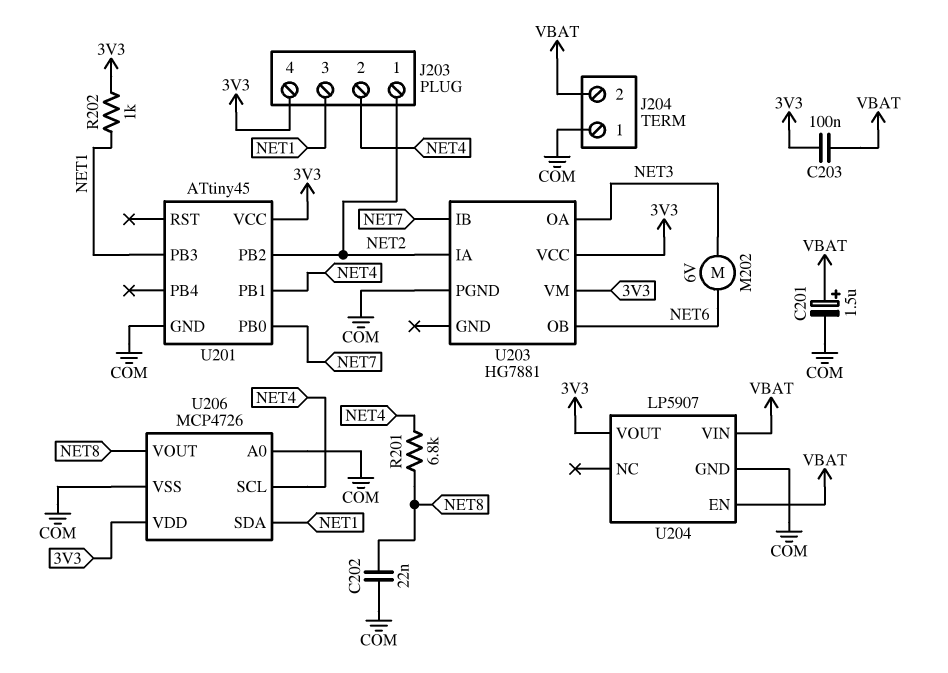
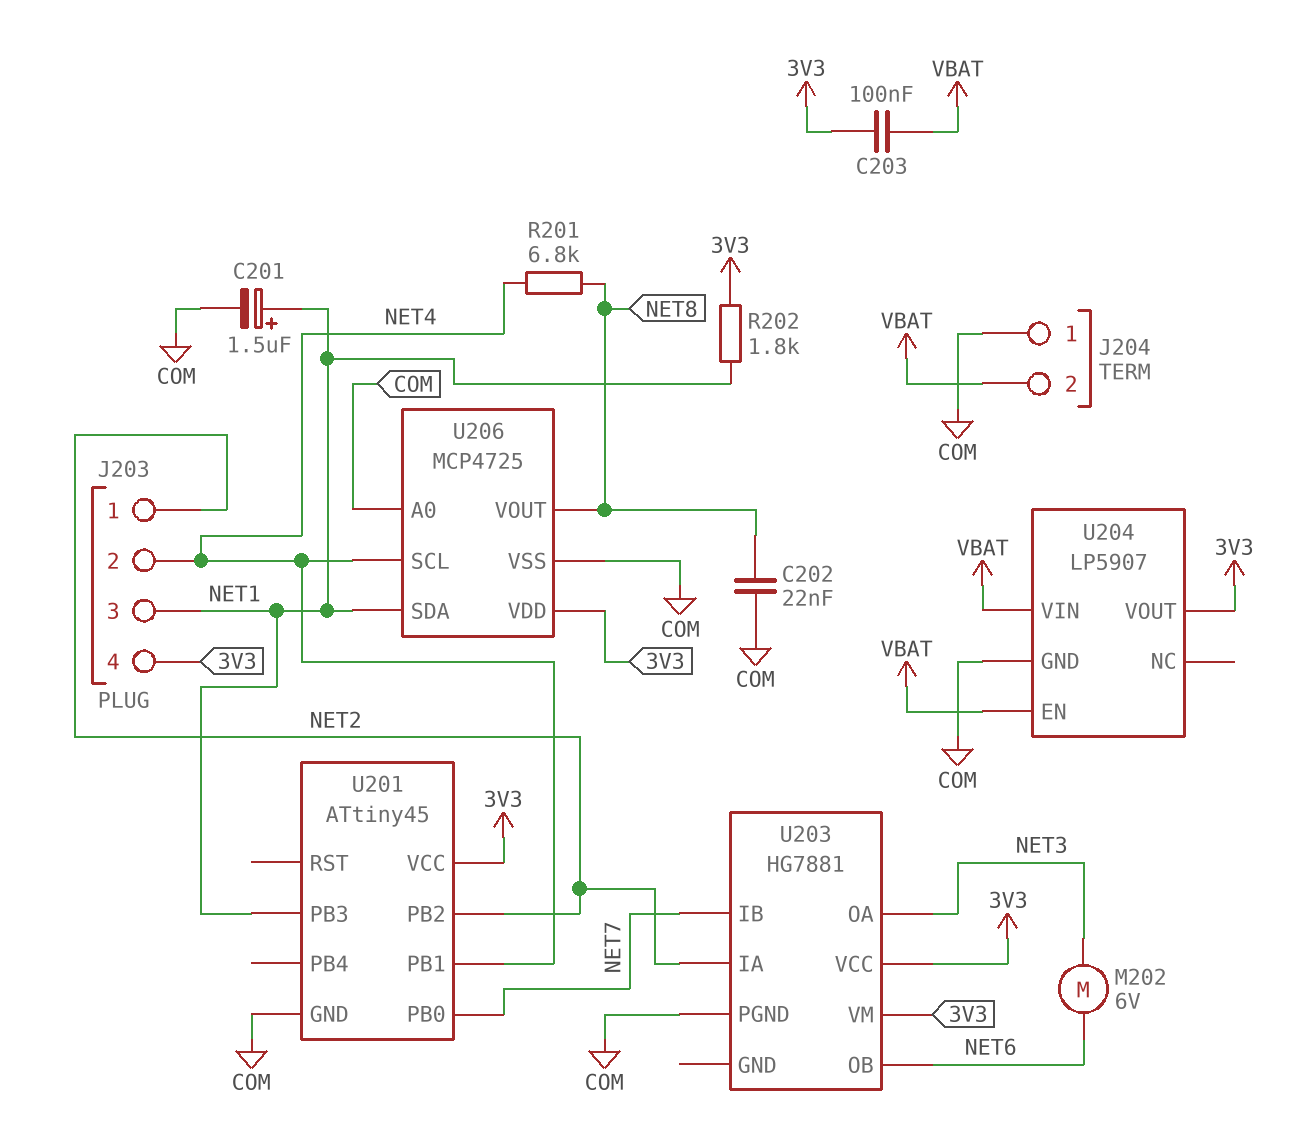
C201: 1.5uF (plus VBAT, minus COM) -> 1.5uF (plus NET1, minus COM)
R202: 1k (3V3, NET1) -> 1.8k (3V3, NET1)
U206: MCP4726 -> MCP4725

